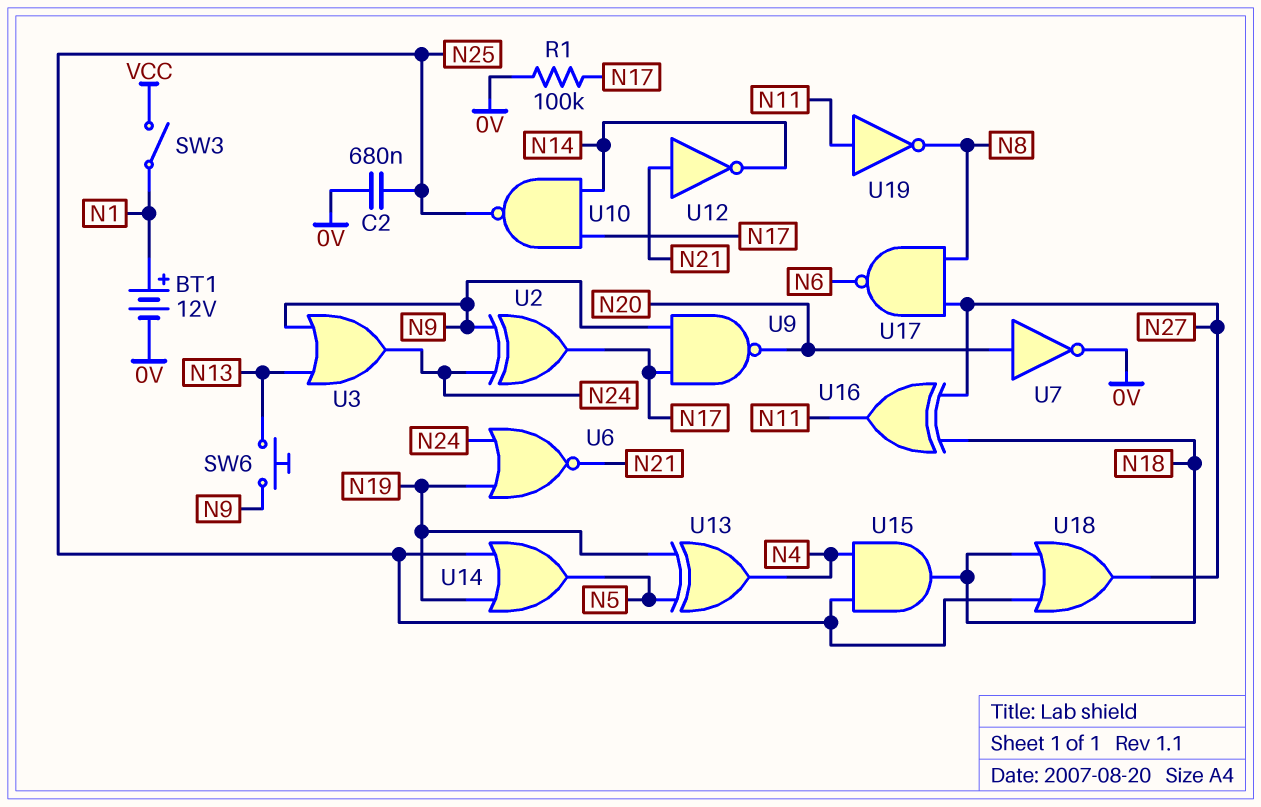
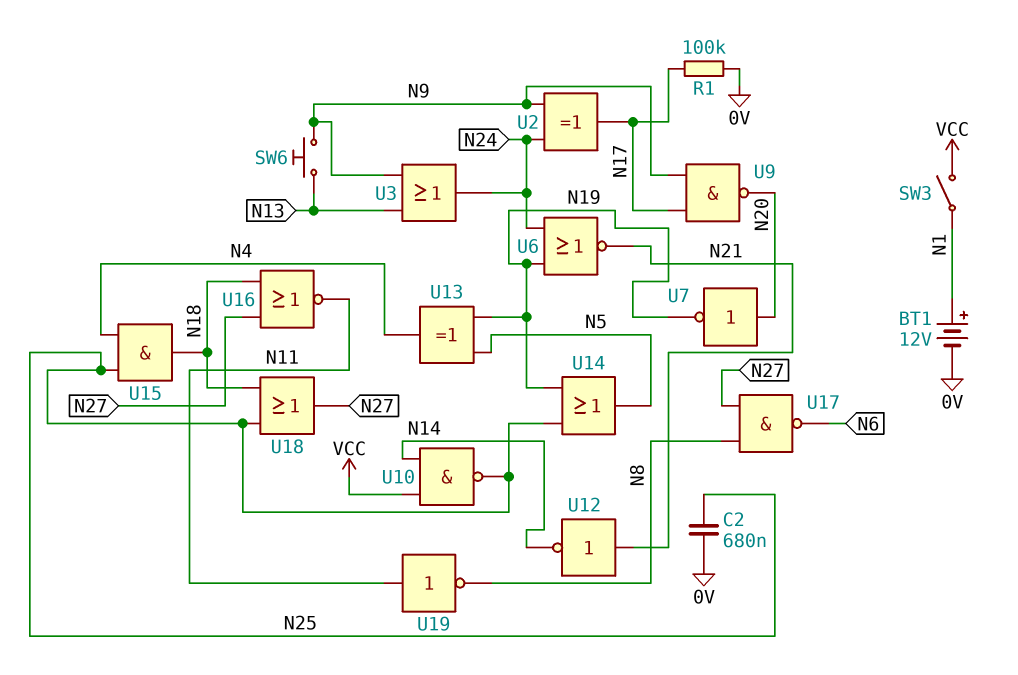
U7: NOT (in N20, out 0V) -> NOT (in N20, out N19)
U10: NAND (in N14, in N17, out N25) -> NAND (in N14, in VCC, out N25)
U16: XOR (in N18, in N27, out N11) -> NOR (in N18, in N27, out N11)

